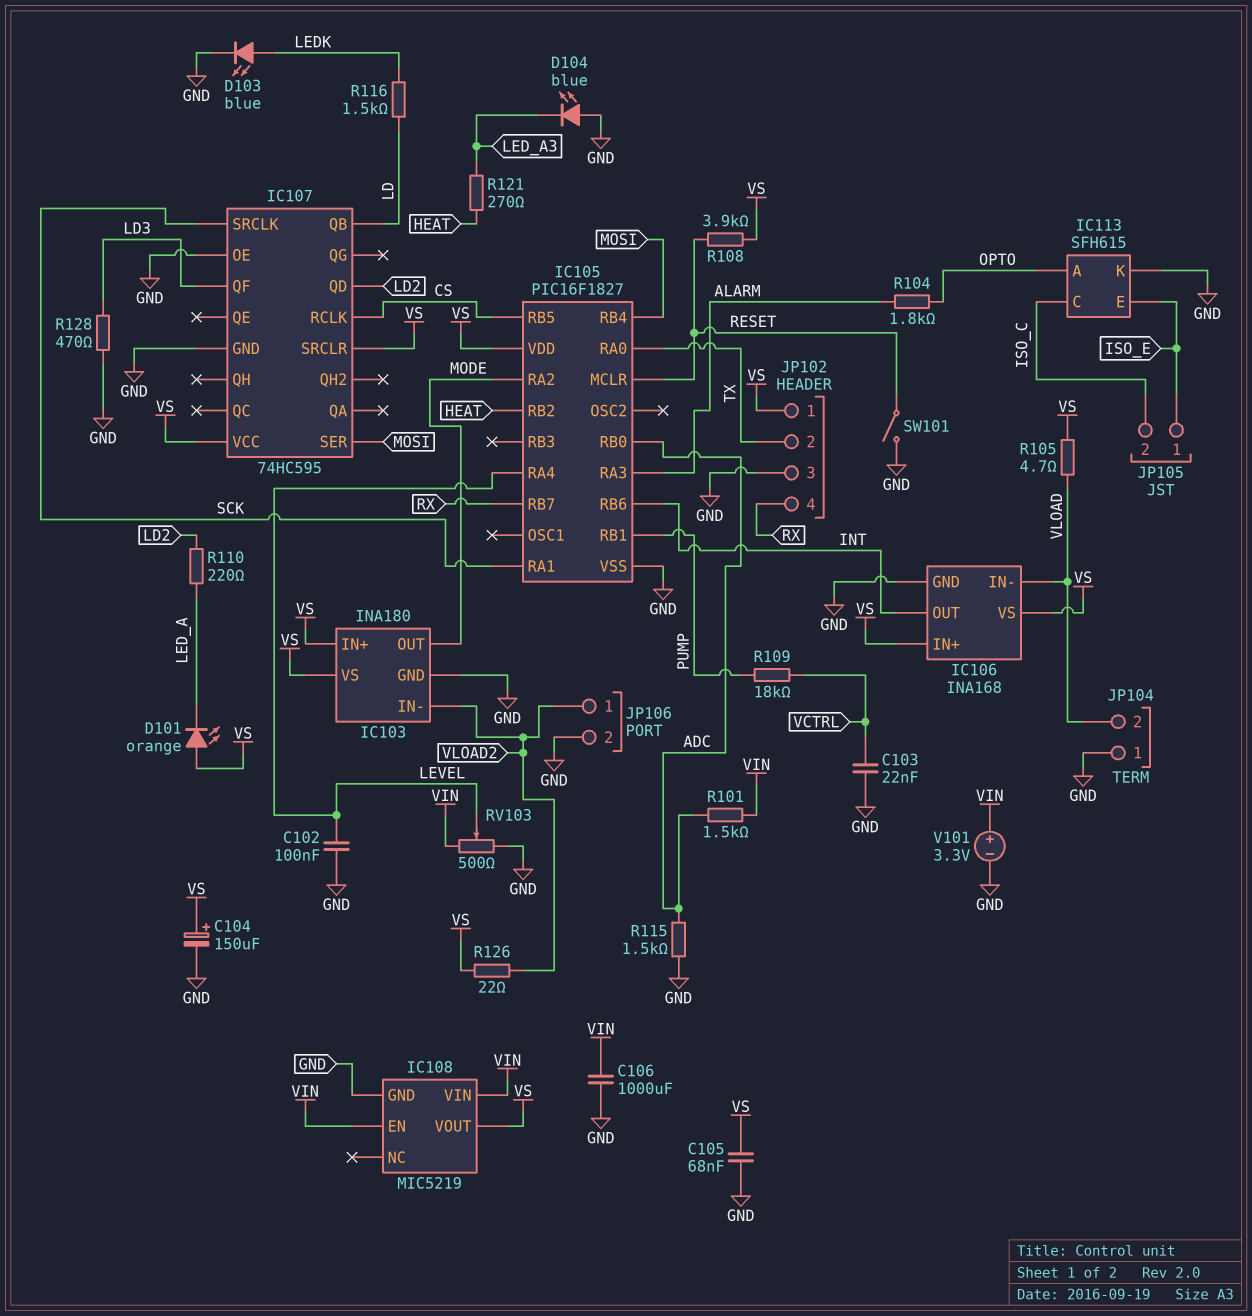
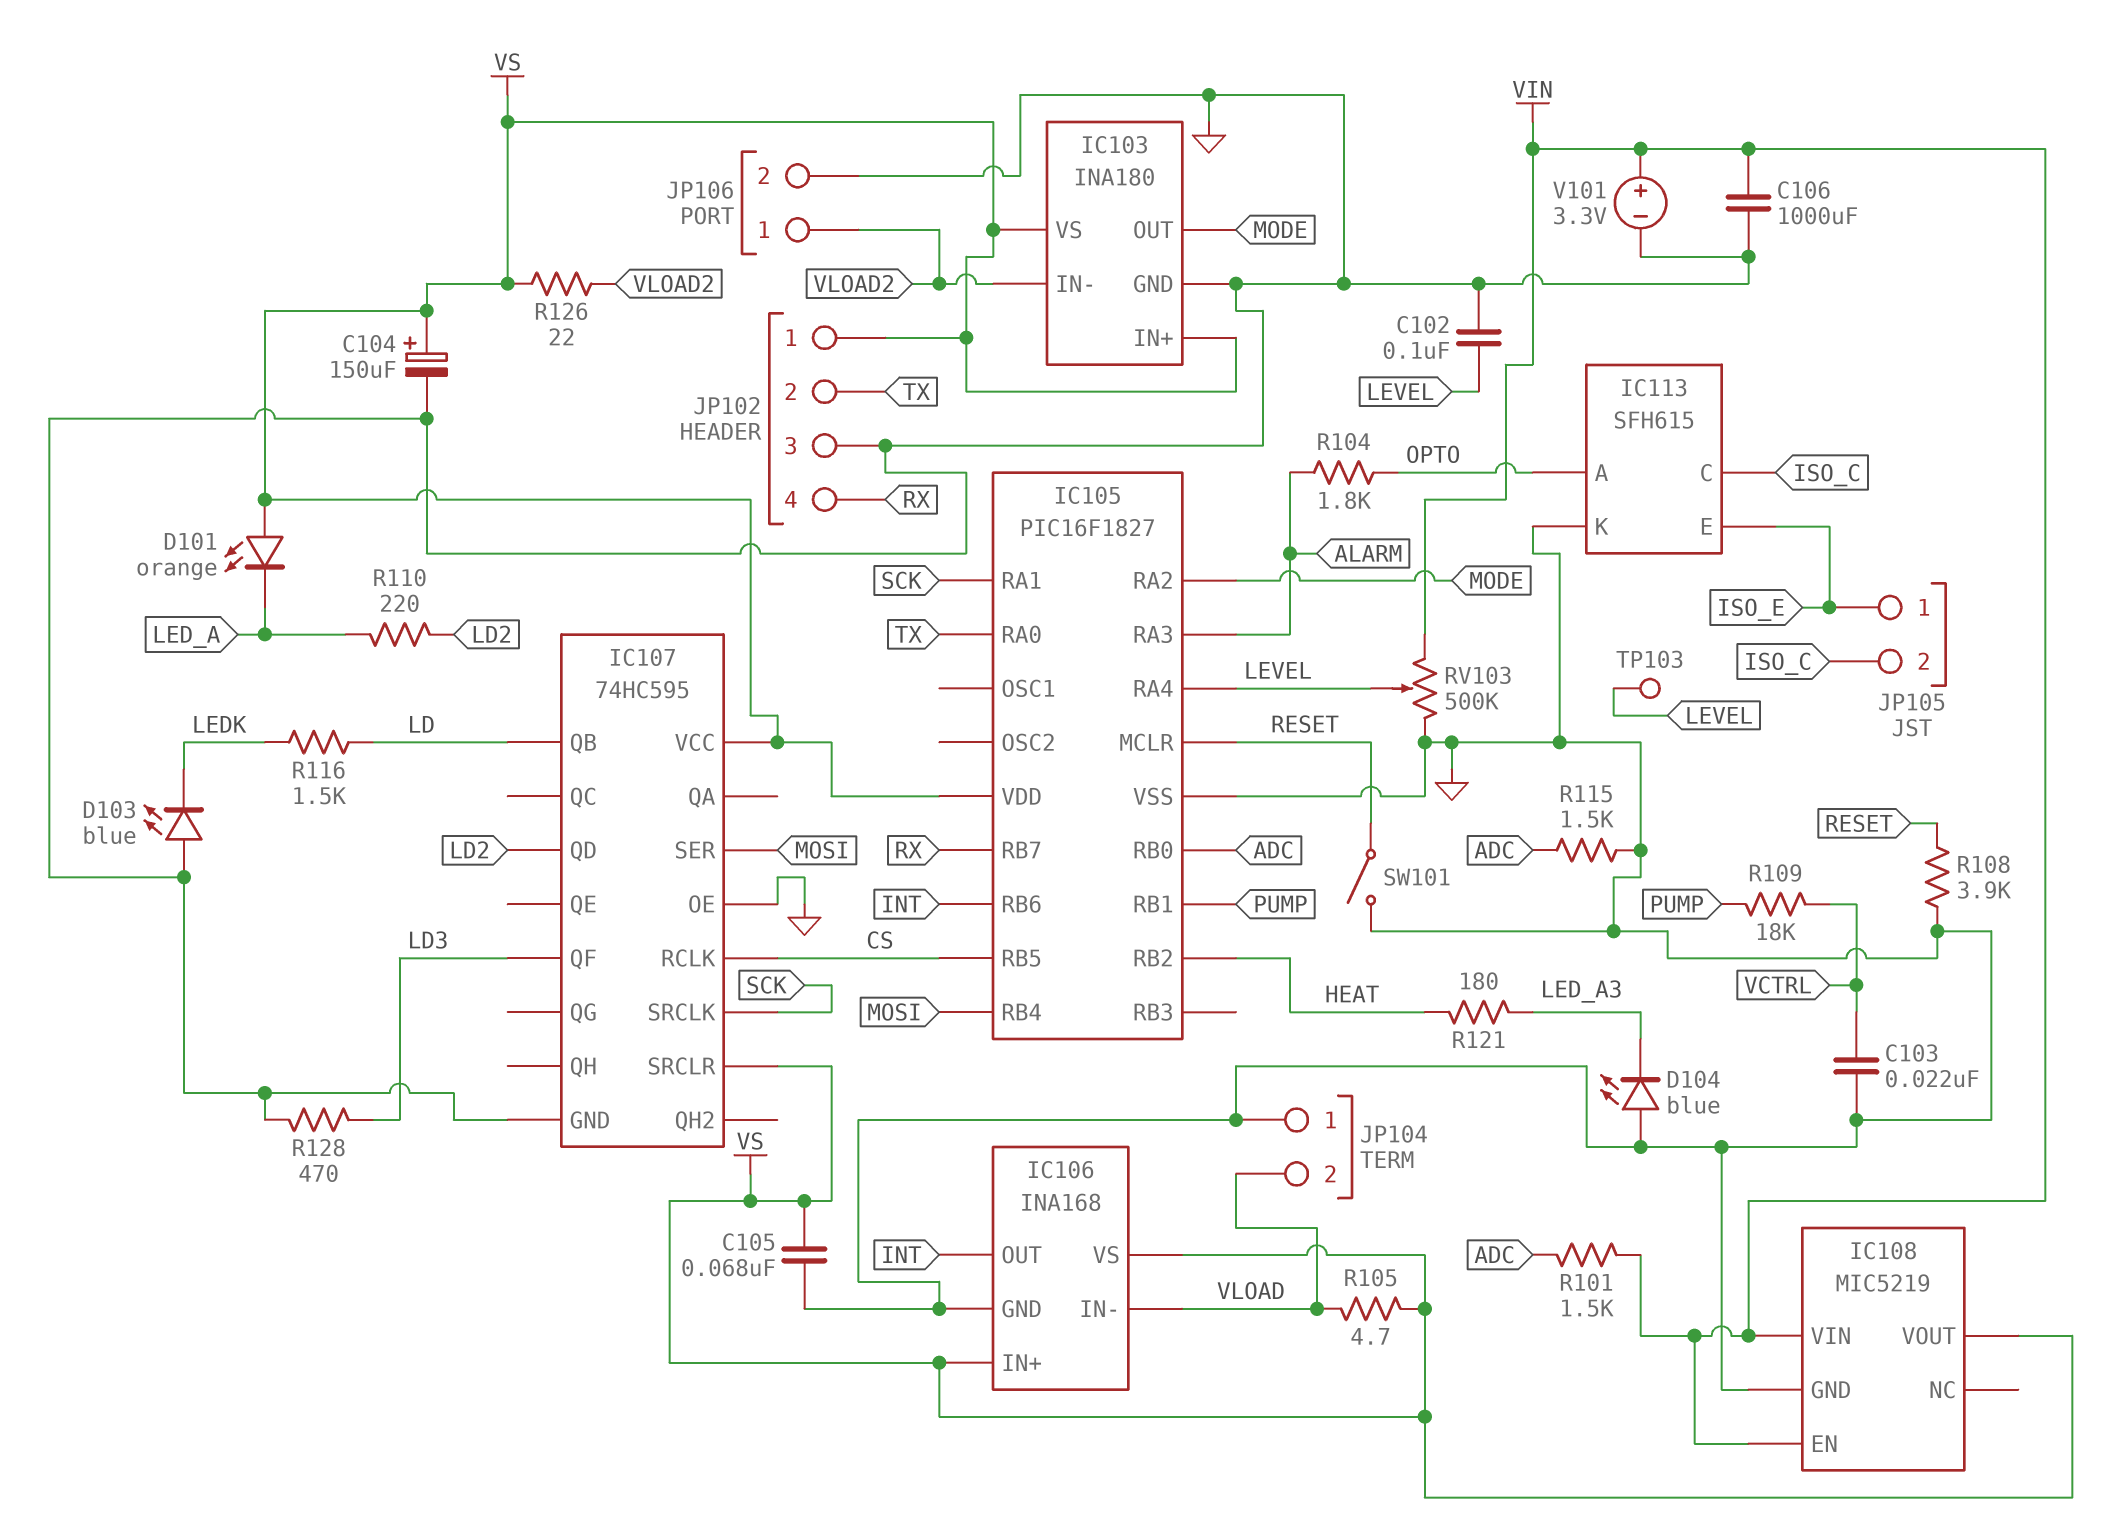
D103: LED blue (A LEDK, K GND) -> LED blue (A GND, K LEDK)
R108: 3.9k (RESET, VS) -> 3.9k (GND, RESET)
R121: 270 (HEAT, LED_A3) -> 180 (HEAT, LED_A3)
RV103: 500 (GND, VIN, wiper LEVEL) -> 500k (GND, VIN, wiper LEVEL)
TP103: none -> test point (LEVEL)

